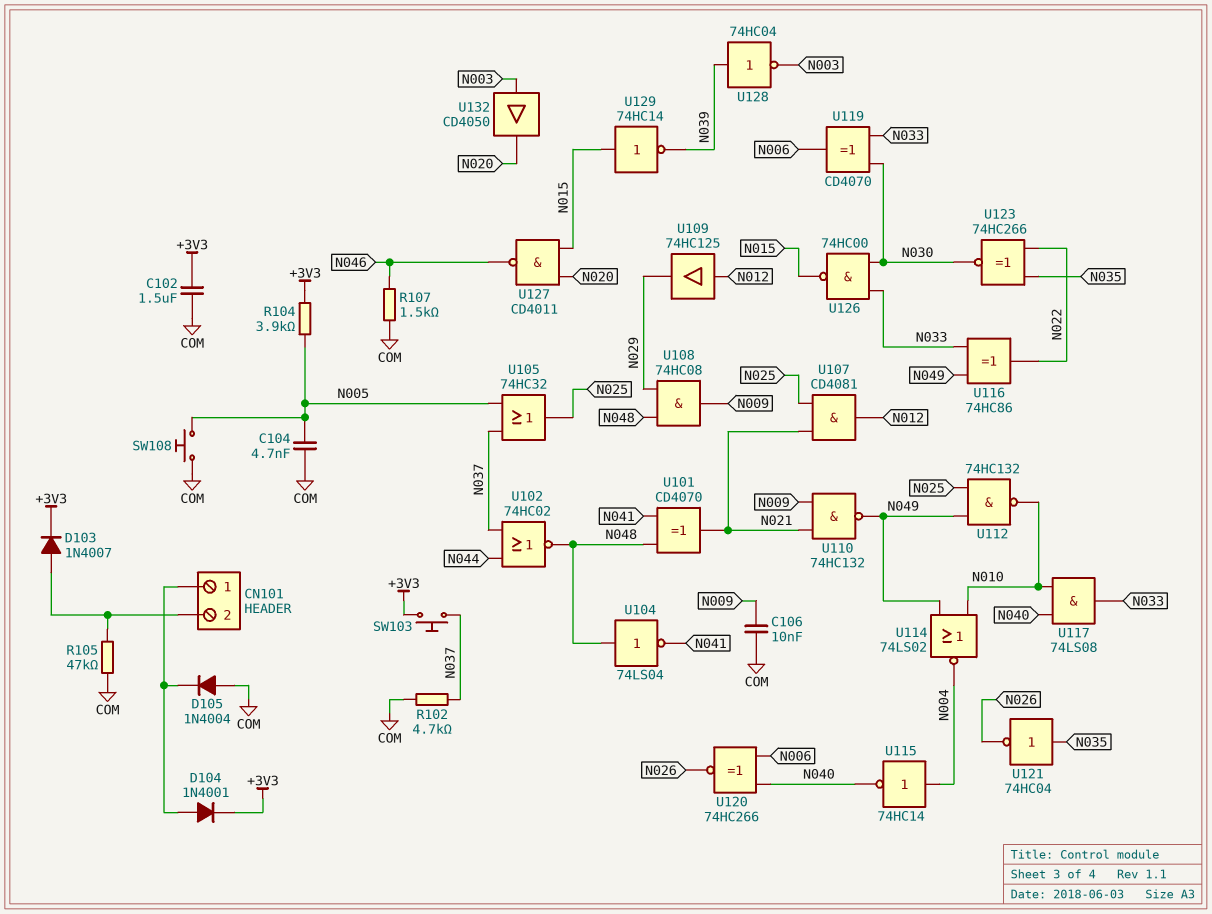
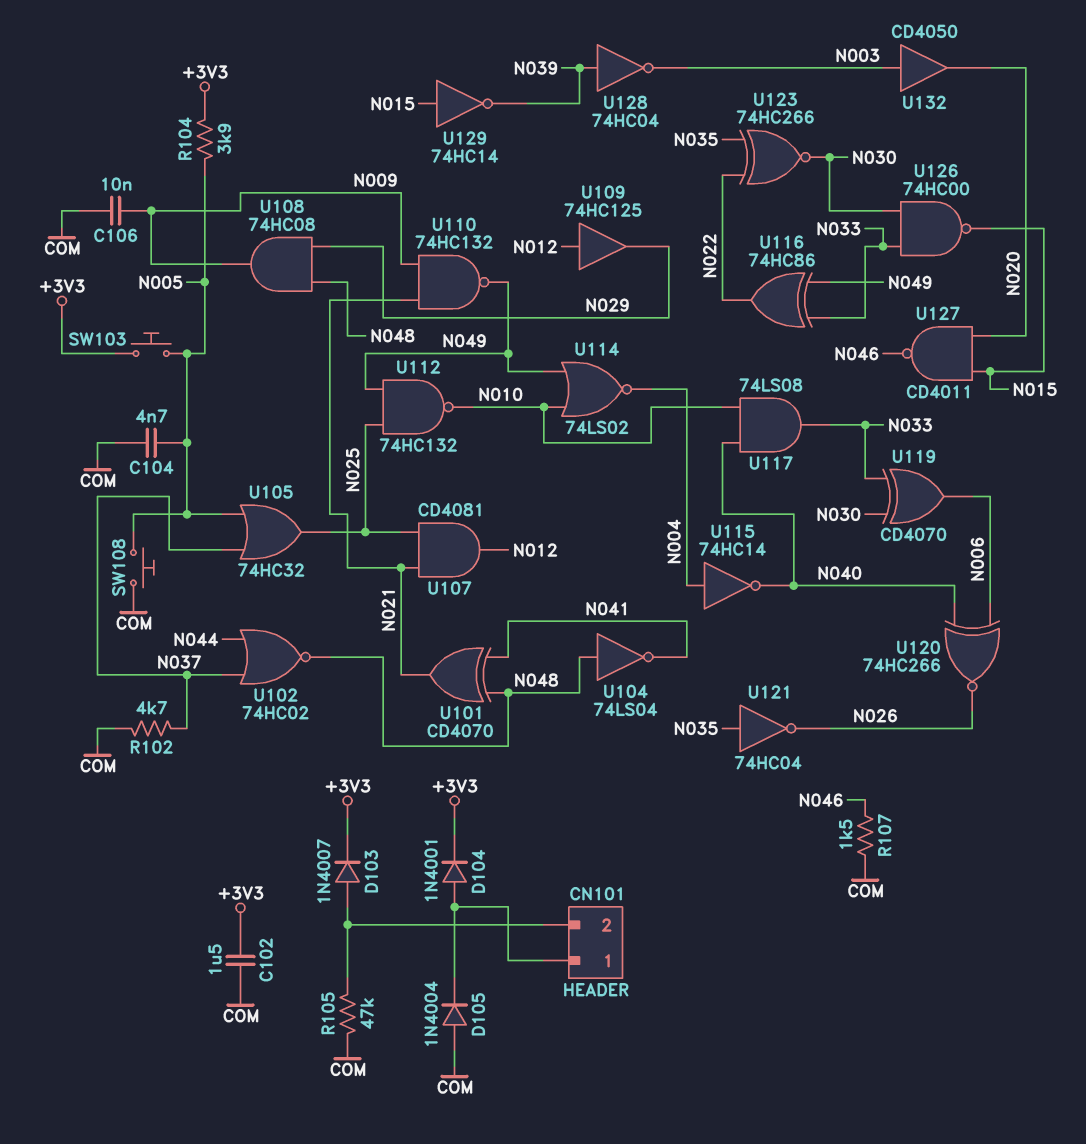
SW103: button (+3V3, N037) -> button (+3V3, N005)

